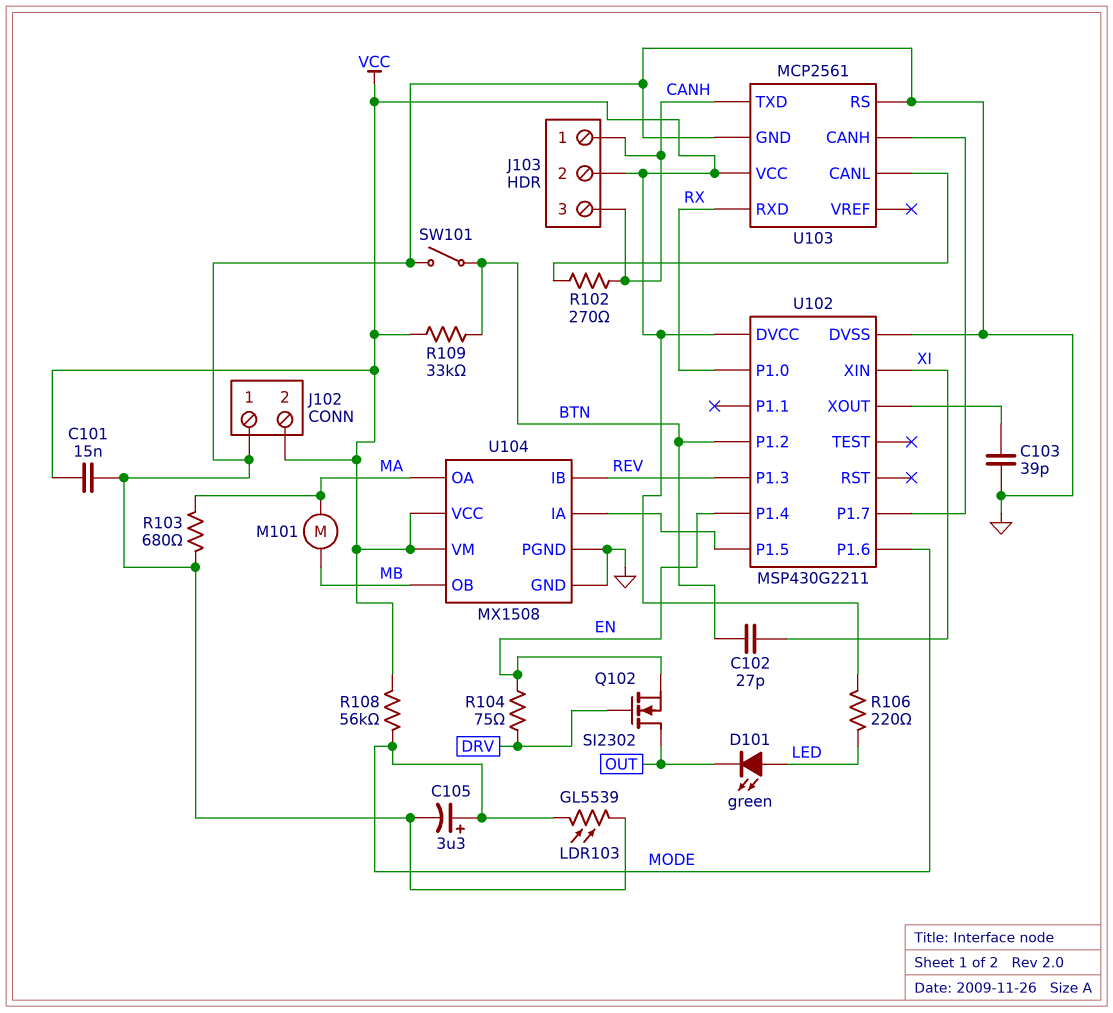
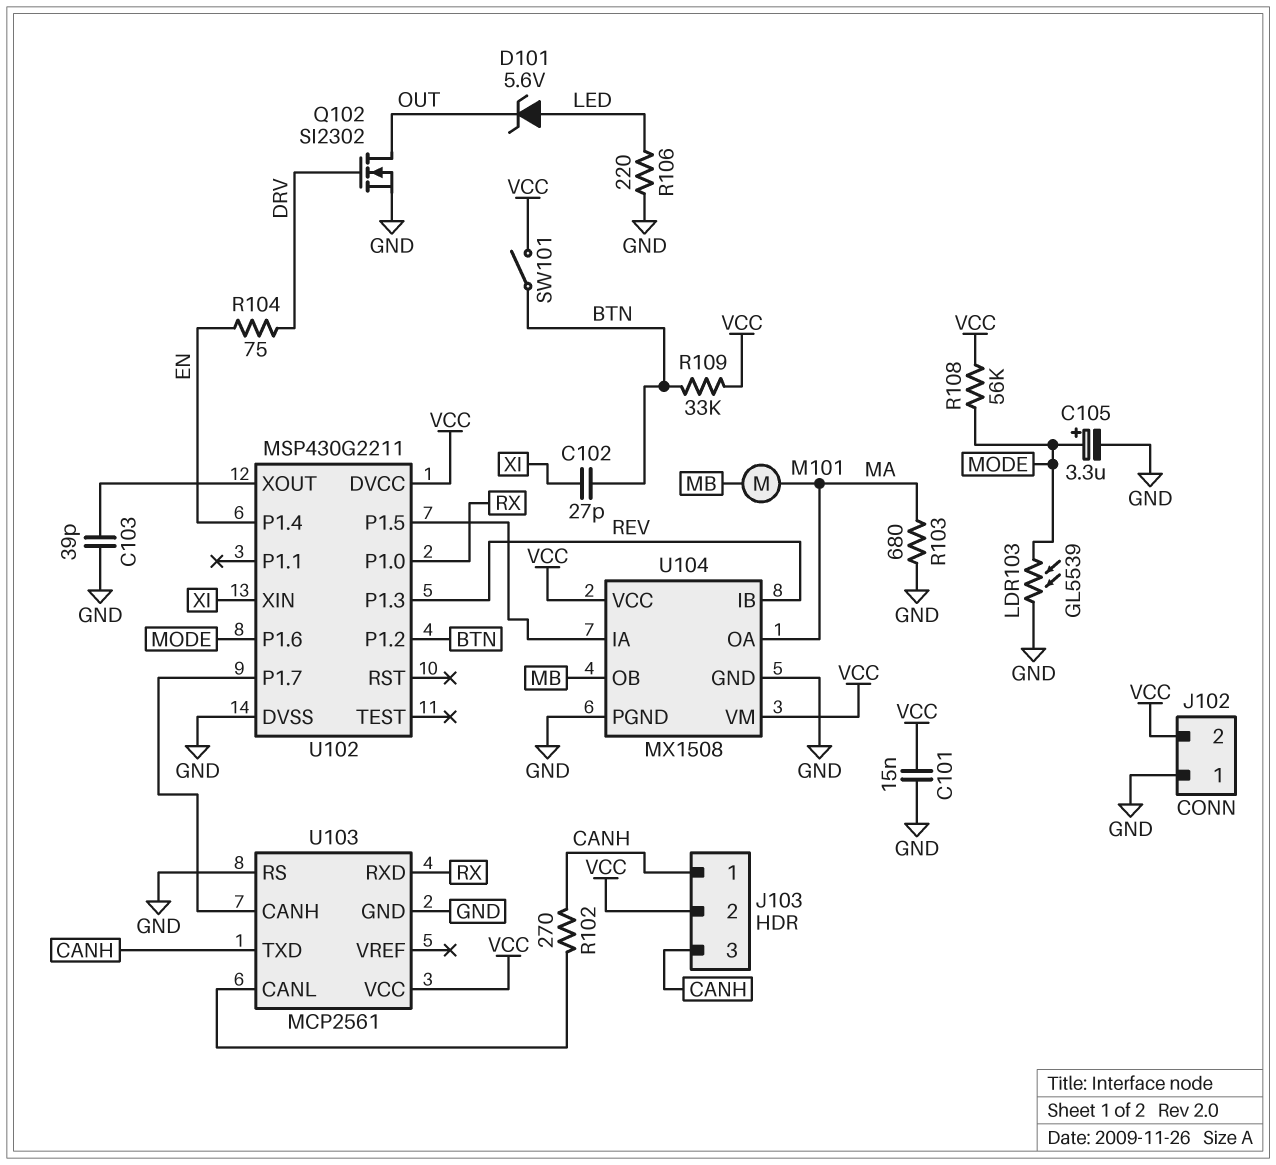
D101: LED green (A LED, K OUT) -> zener 5.6V (A LED, K OUT)
Q102: NMOS SI2302 (G DRV, D OUT, S EN) -> NMOS SI2302 (G DRV, D OUT, S GND)
R106: 220 (LED, VCC) -> 220 (GND, LED)
SW101: switch (BTN, GND) -> switch (BTN, VCC)

